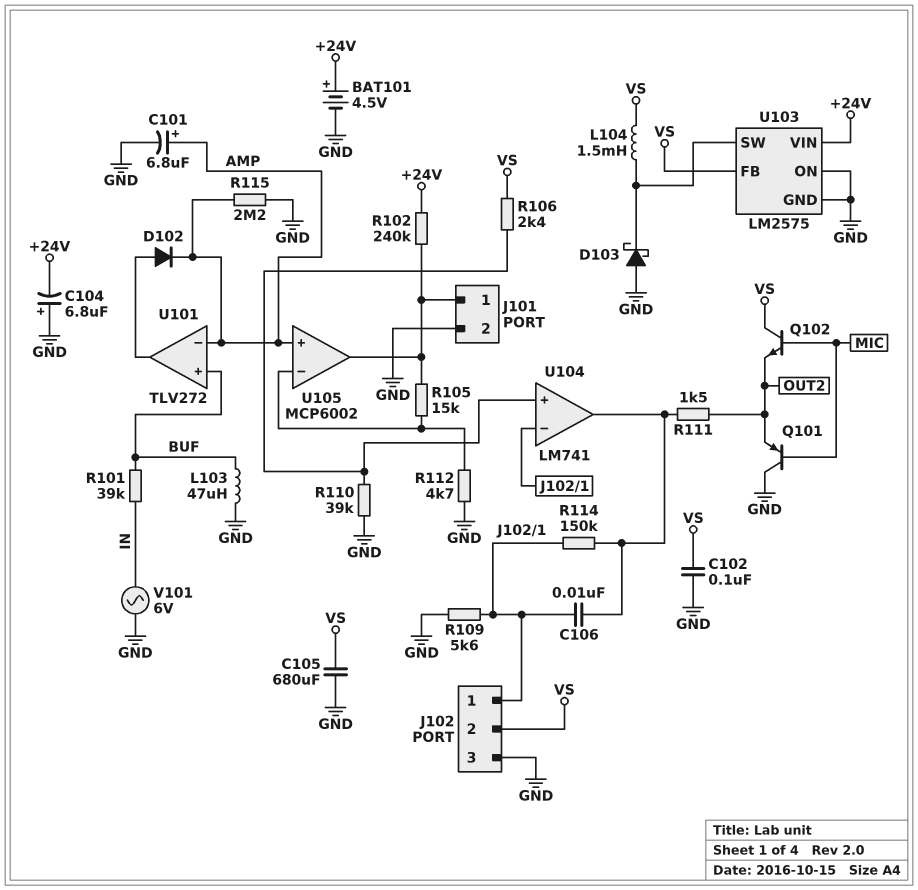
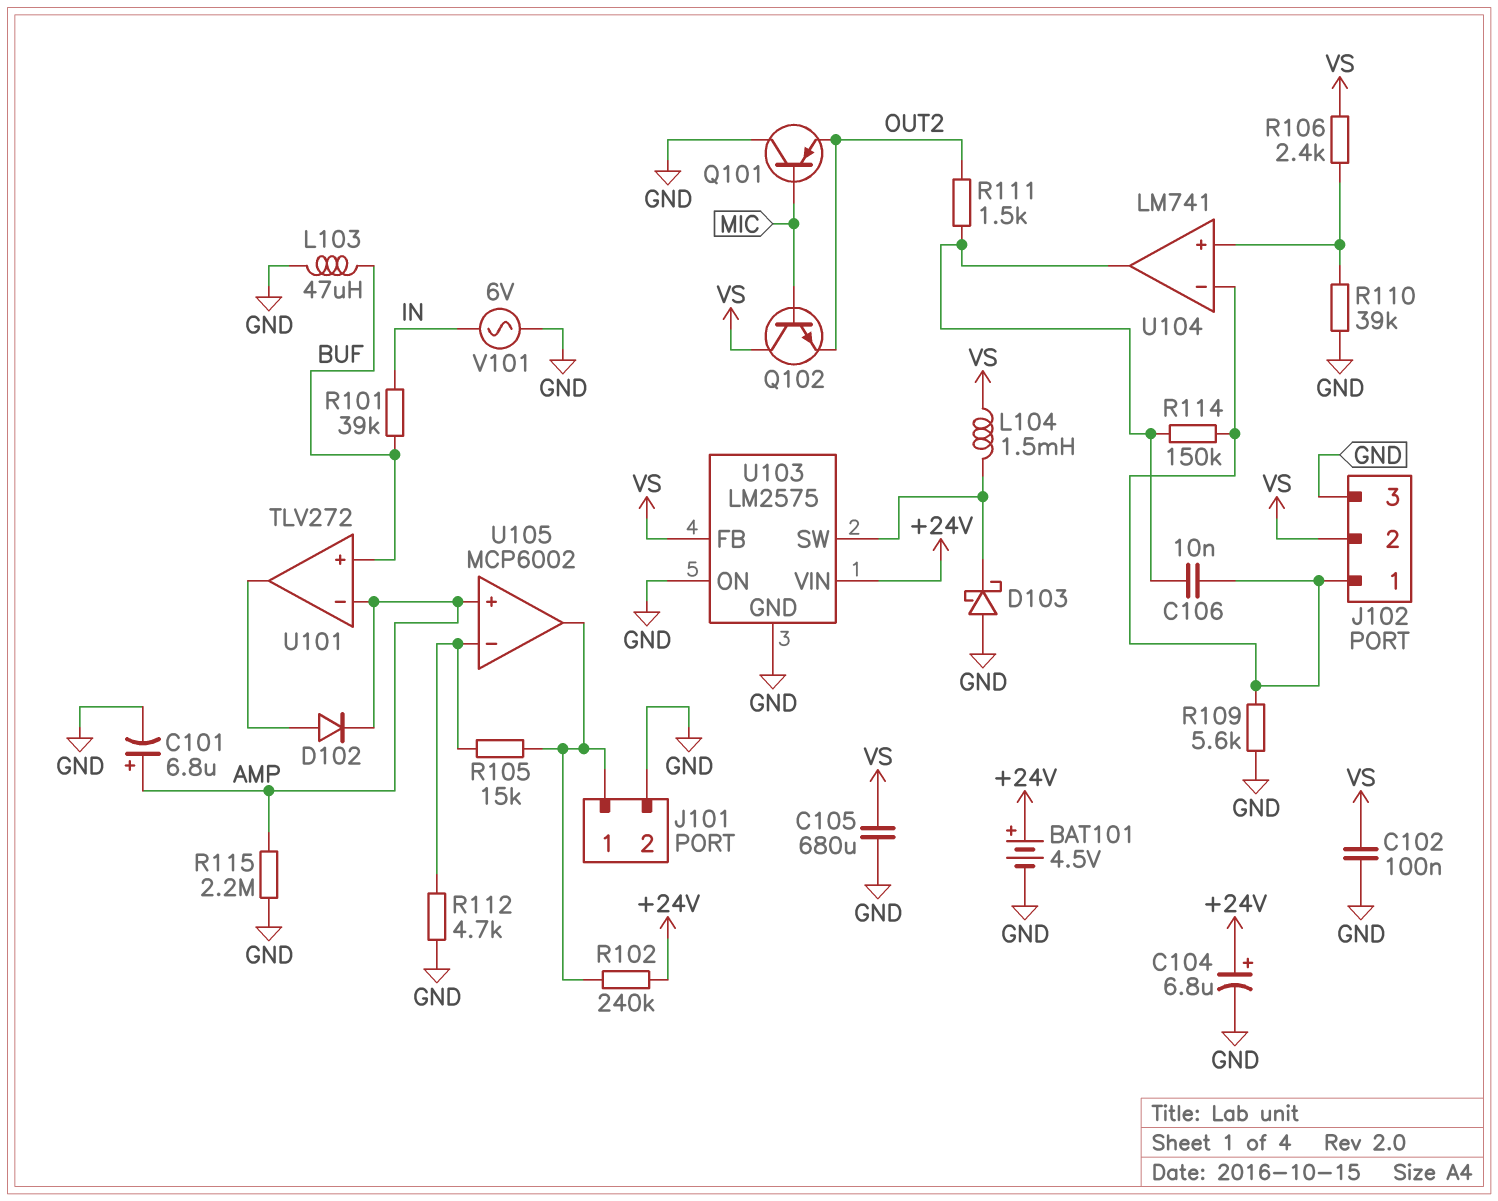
C104: 6.8uF (plus GND, minus +24V) -> 6.8uF (plus +24V, minus GND)

